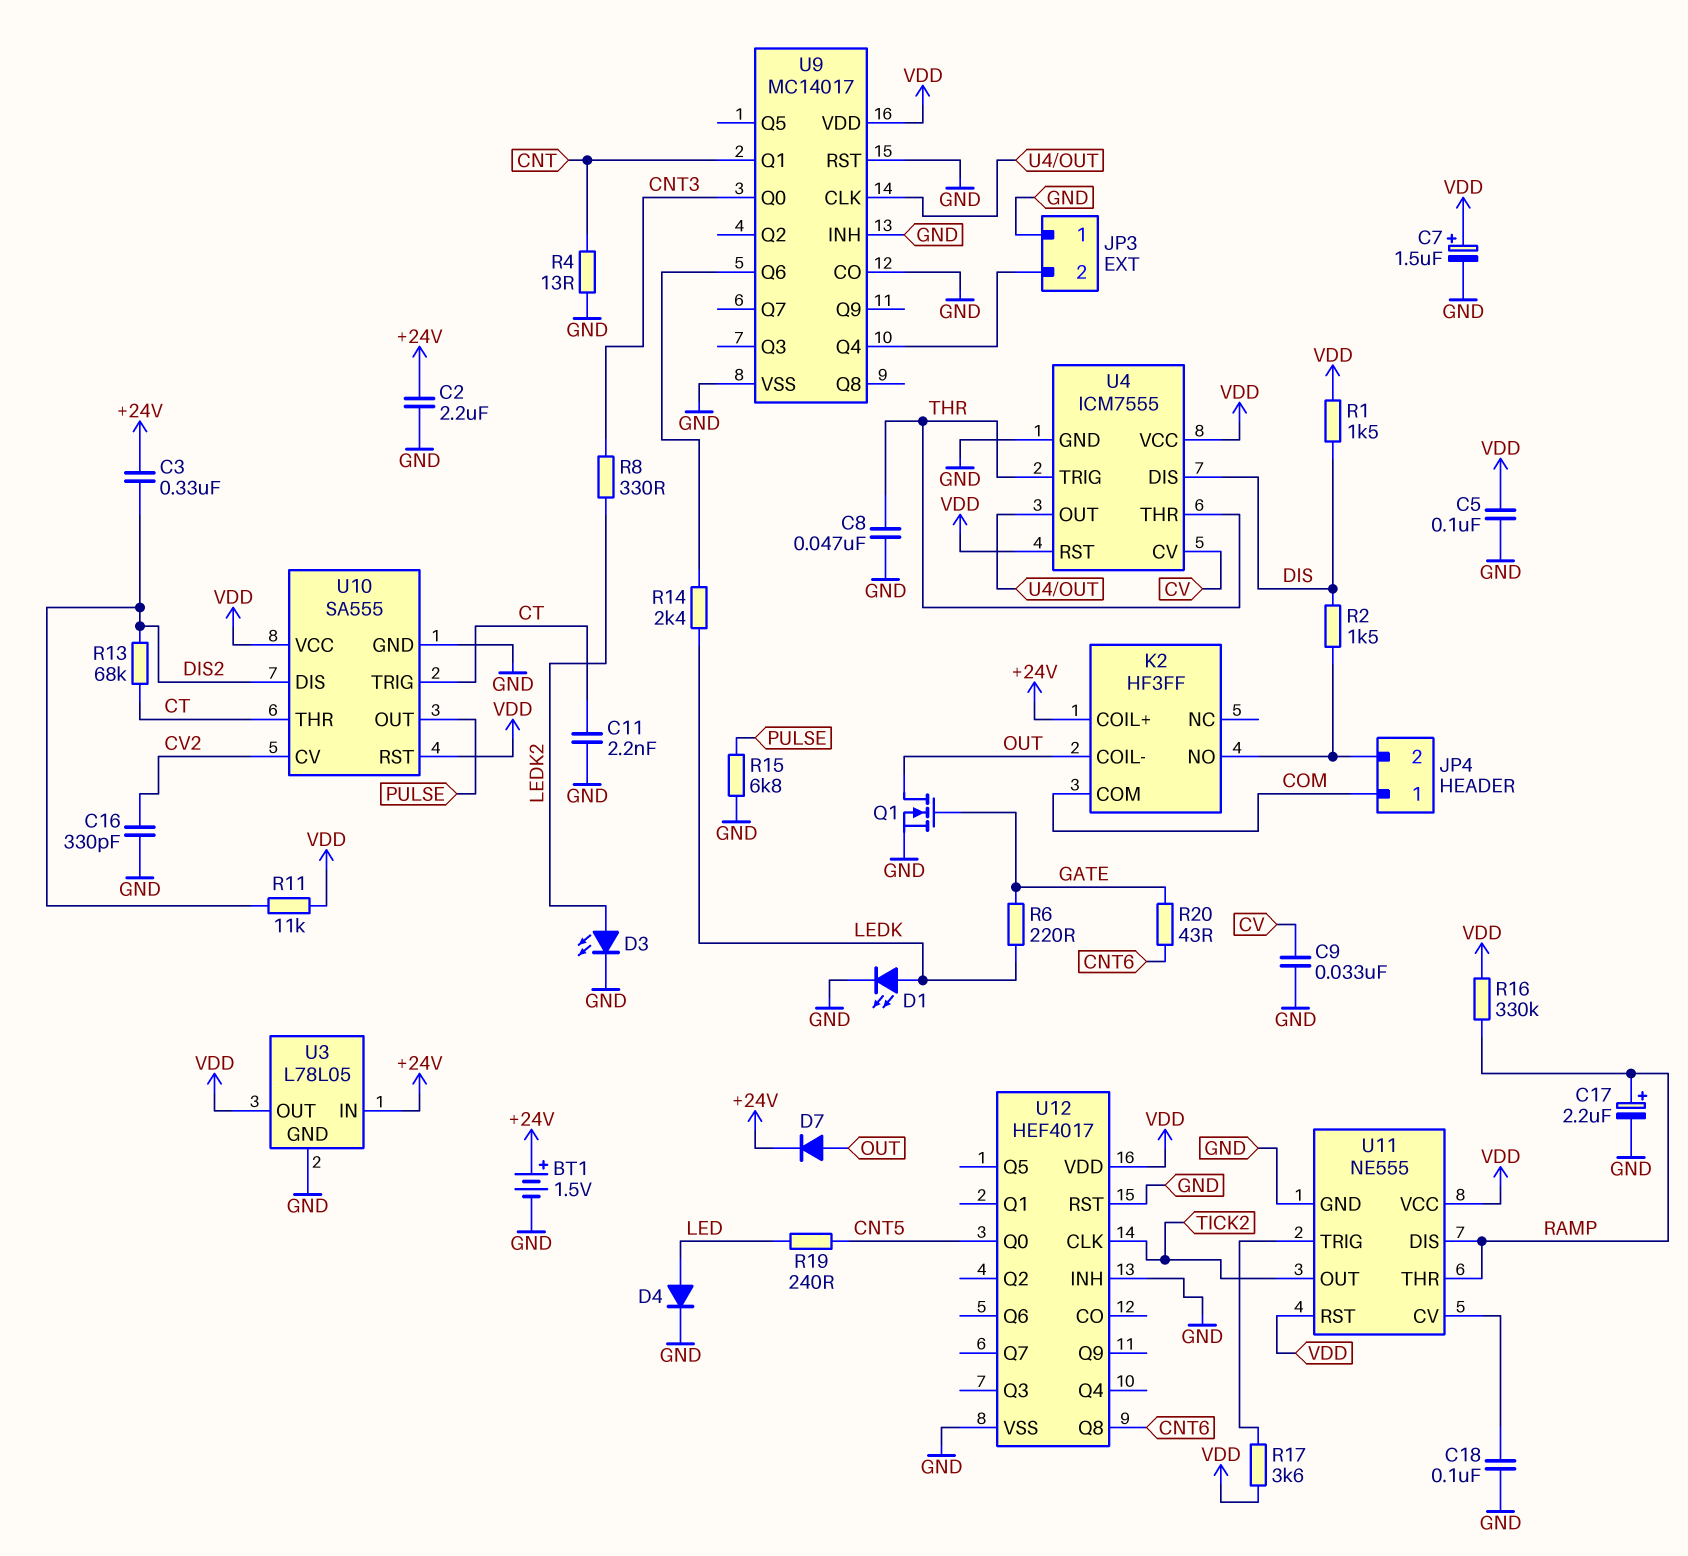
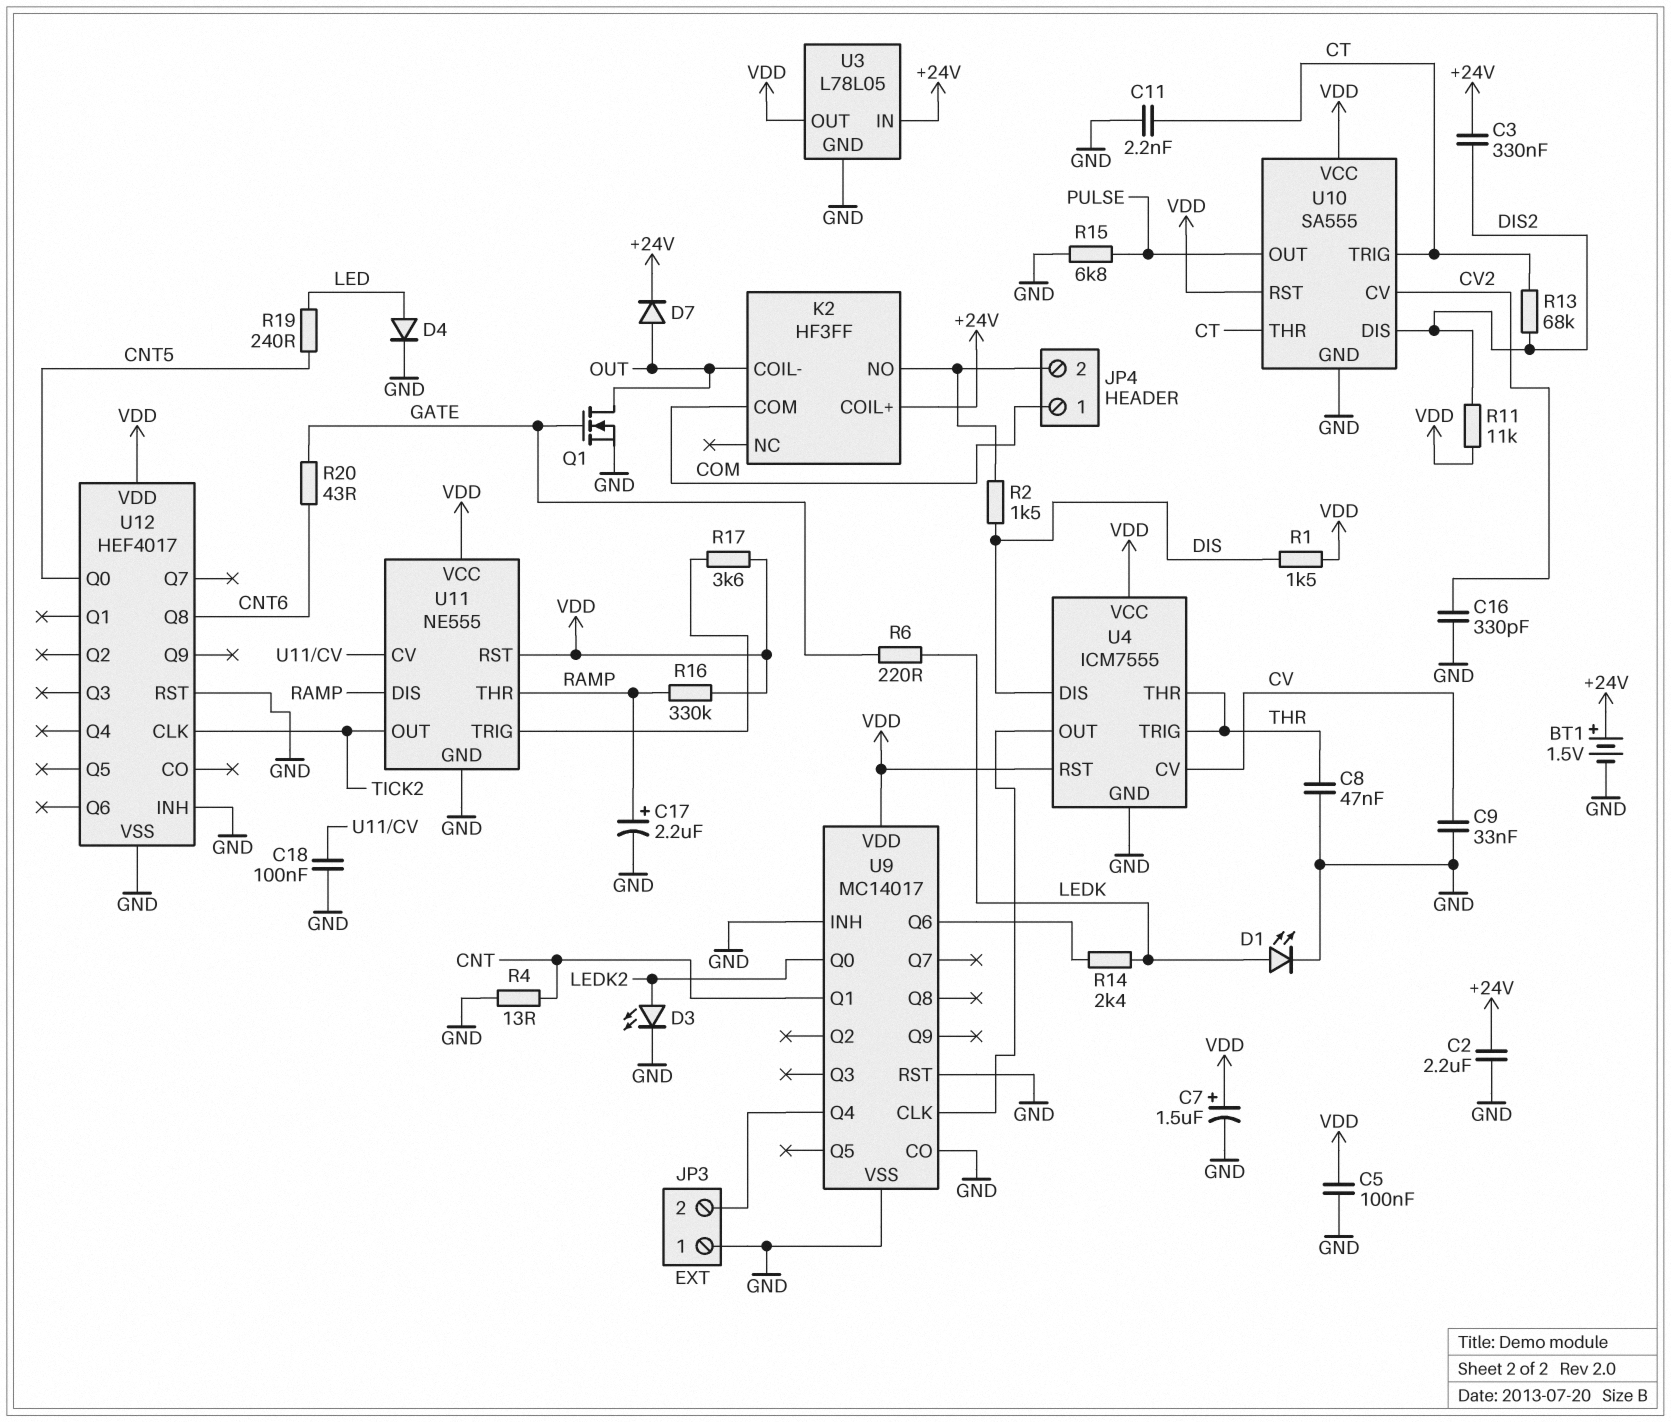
R8: 330 (CNT3, LEDK2) -> none
U9 pin Q0: CNT3 -> LEDK2

